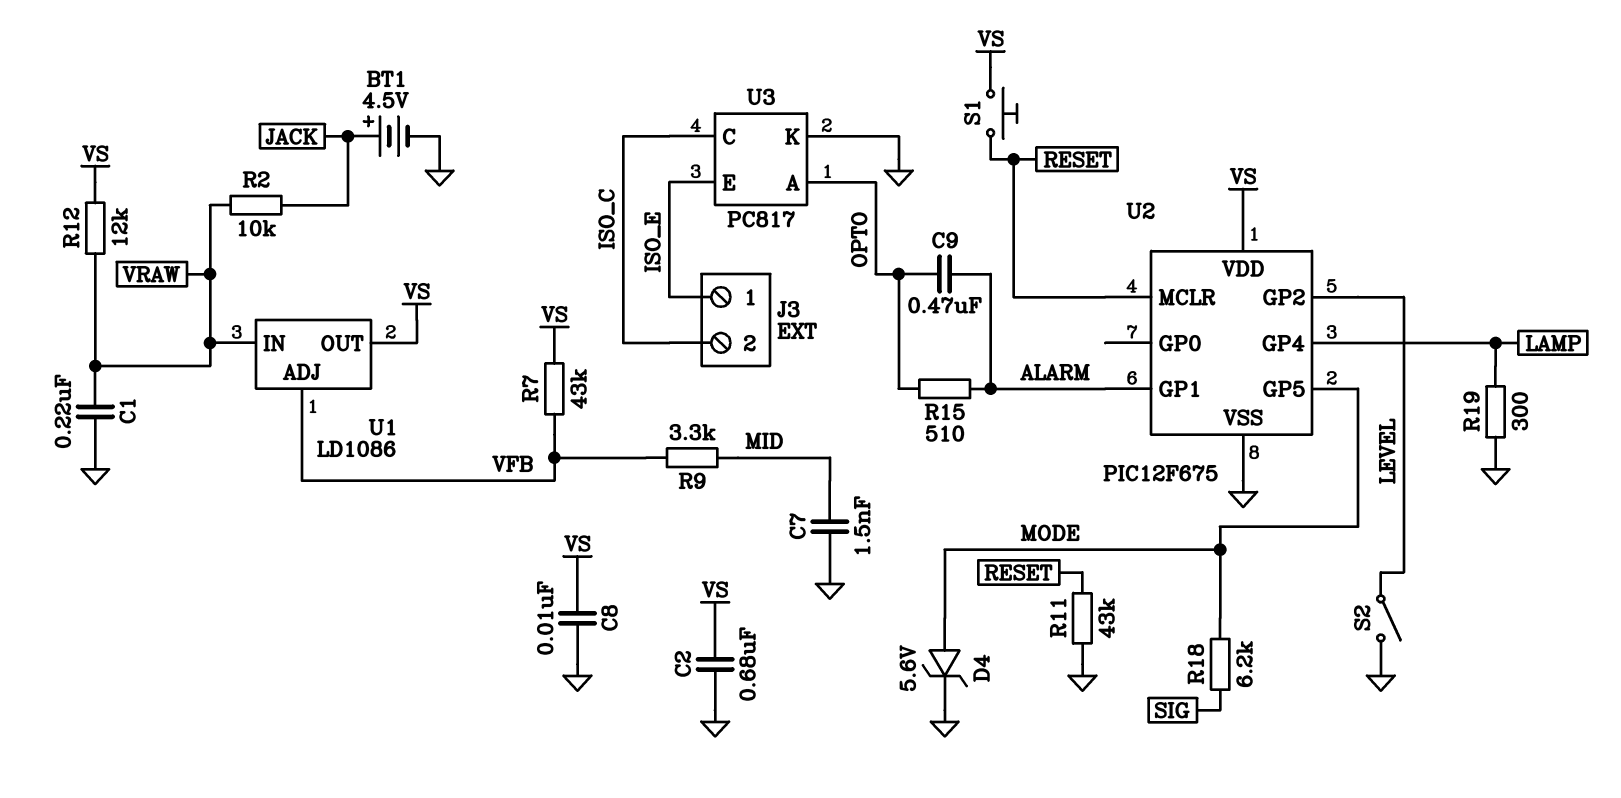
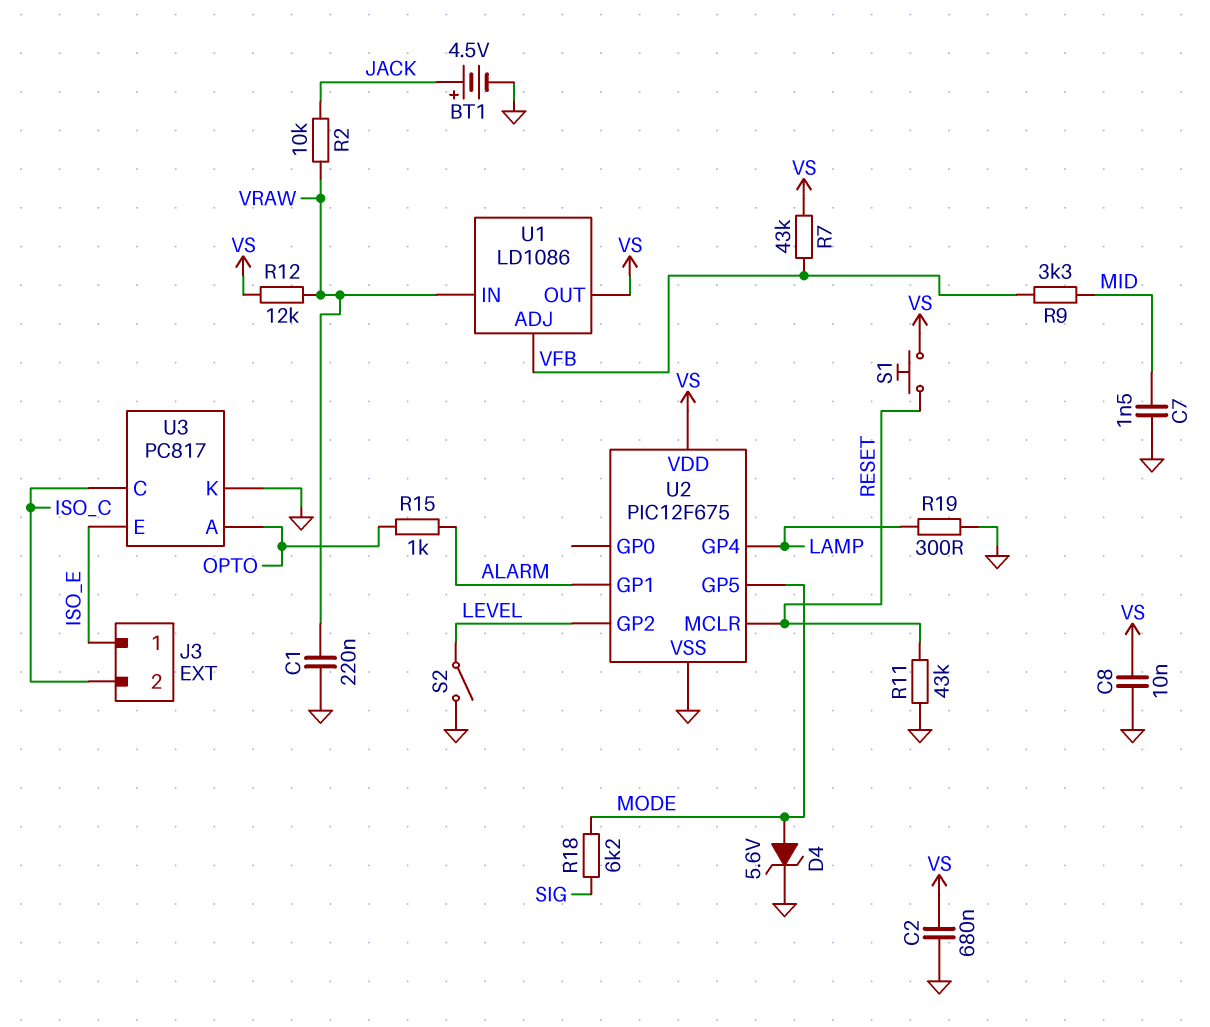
C9: 470nF (ALARM, OPTO) -> none
R15: 510 (ALARM, OPTO) -> 1k (ALARM, OPTO)

